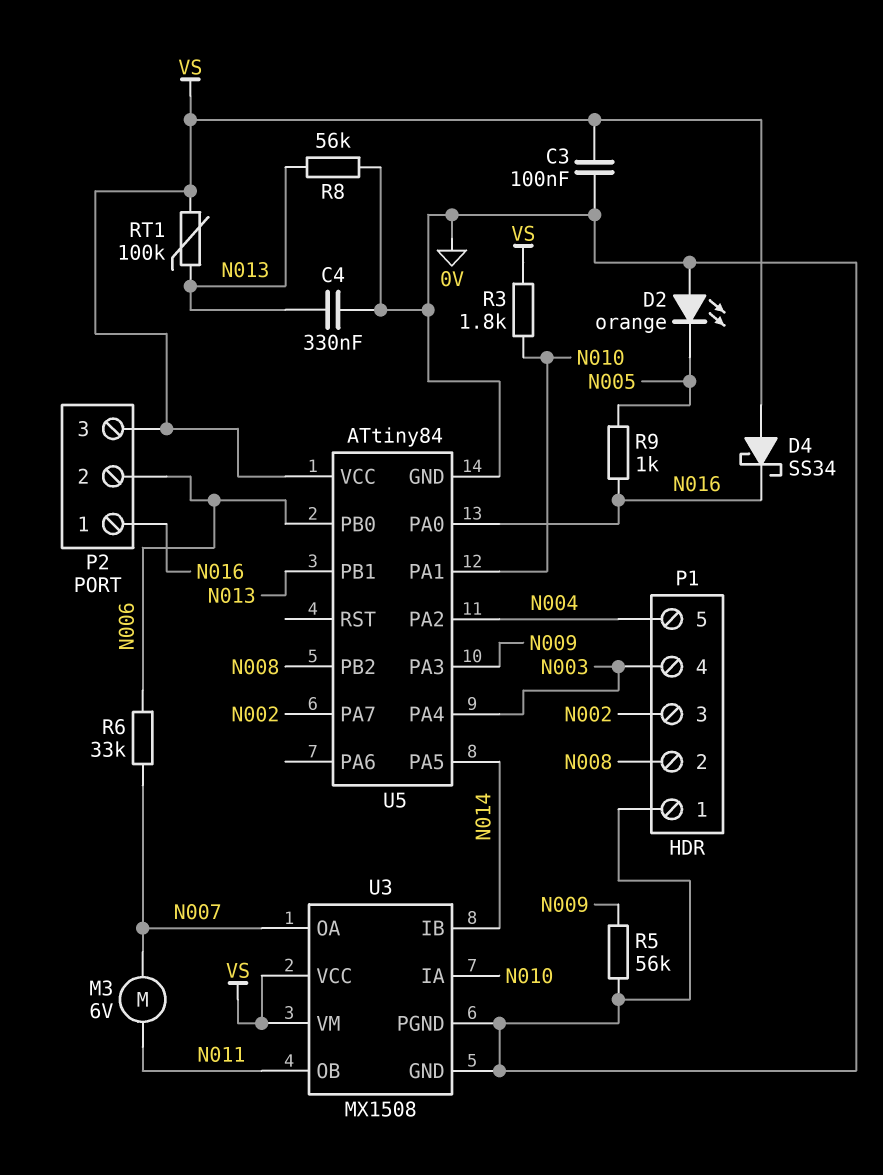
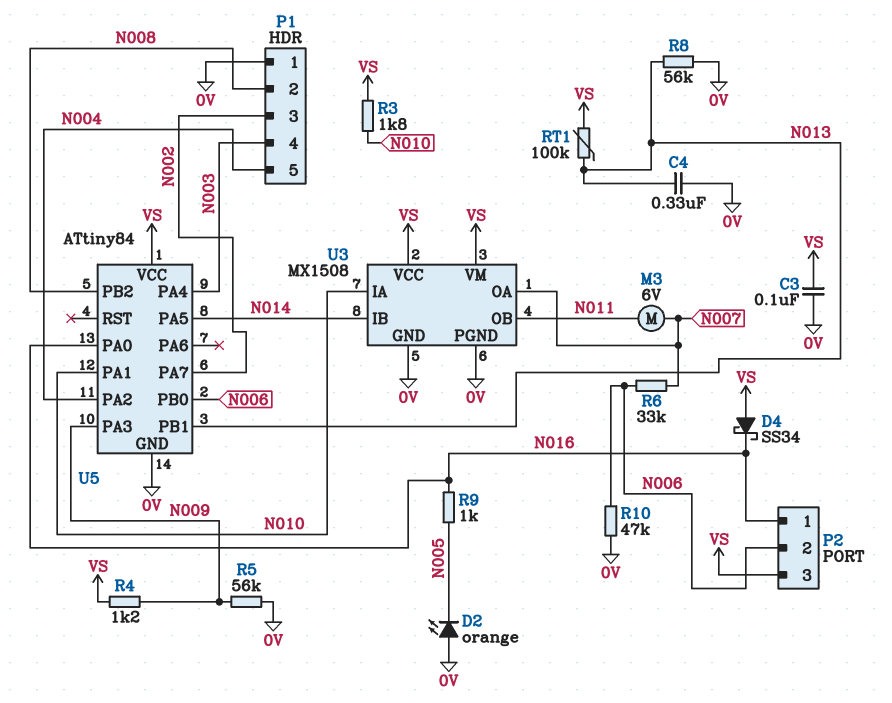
R4: none -> 1.2k (N009, VS)
R10: none -> 47k (0V, N006)

